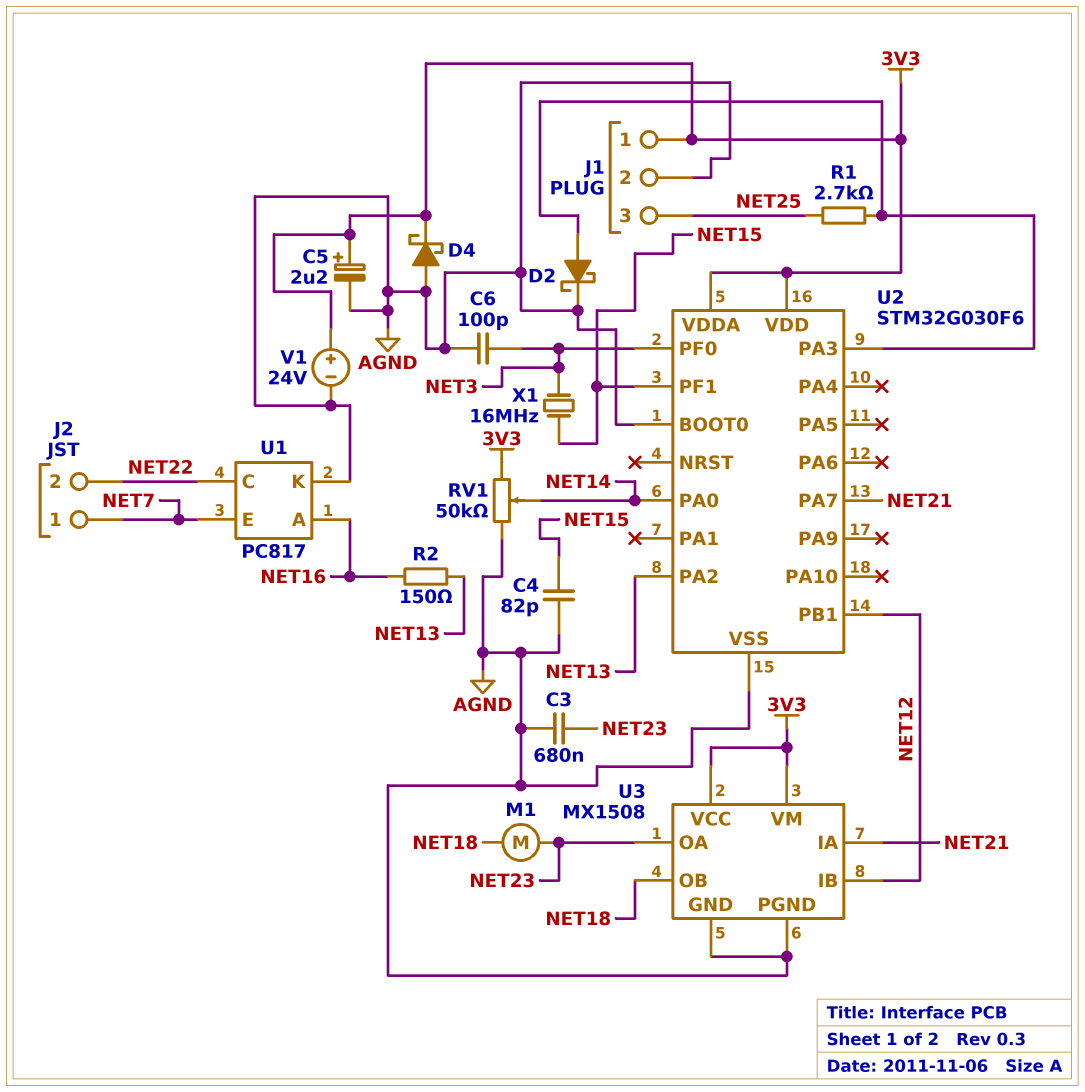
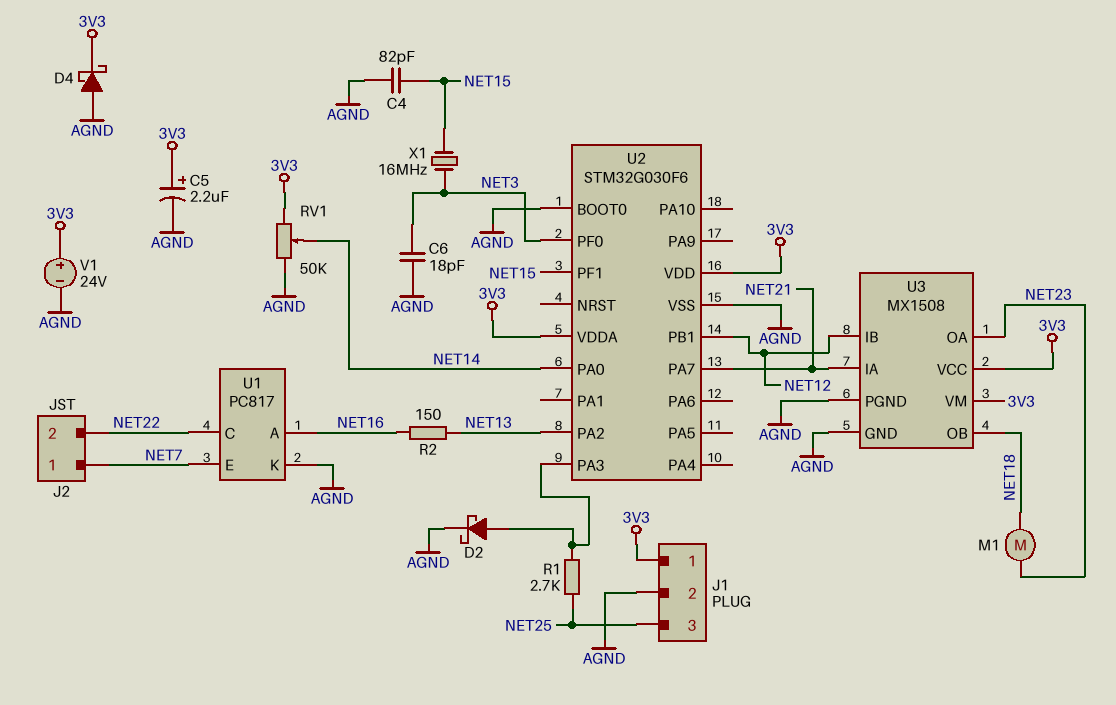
C3: 680nF (AGND, NET23) -> none
C6: 100pF (AGND, NET3) -> 18pF (AGND, NET3)

